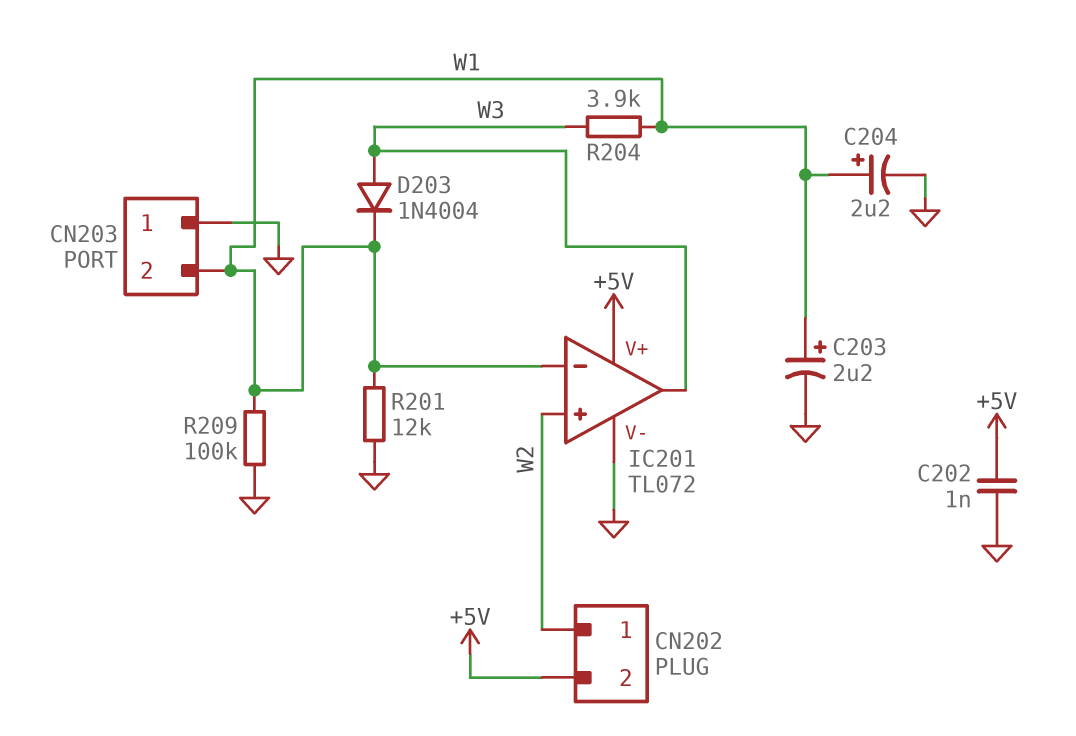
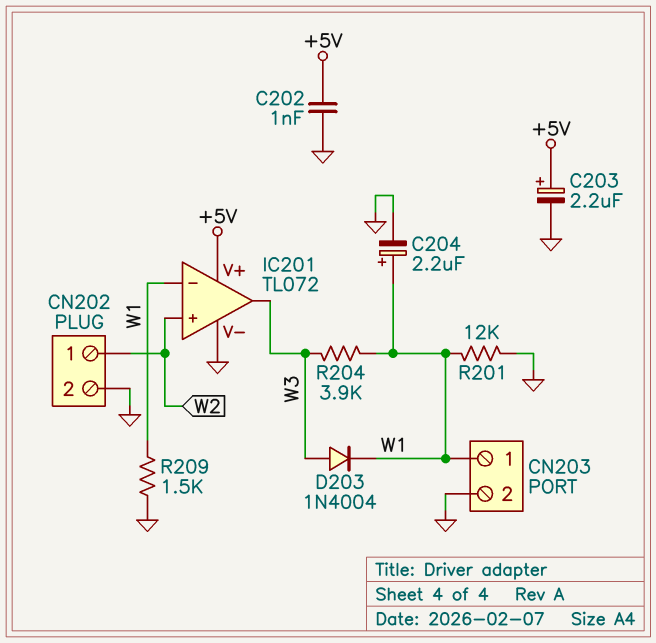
C203: 2.2uF (plus W1, minus GND) -> 2.2uF (plus +5V, minus GND)
CN202 pin 2: +5V -> GND
CN203 pin 1: GND -> W1
CN203 pin 2: W1 -> GND
R209: 100k (GND, W1) -> 1.5k (GND, W1)

